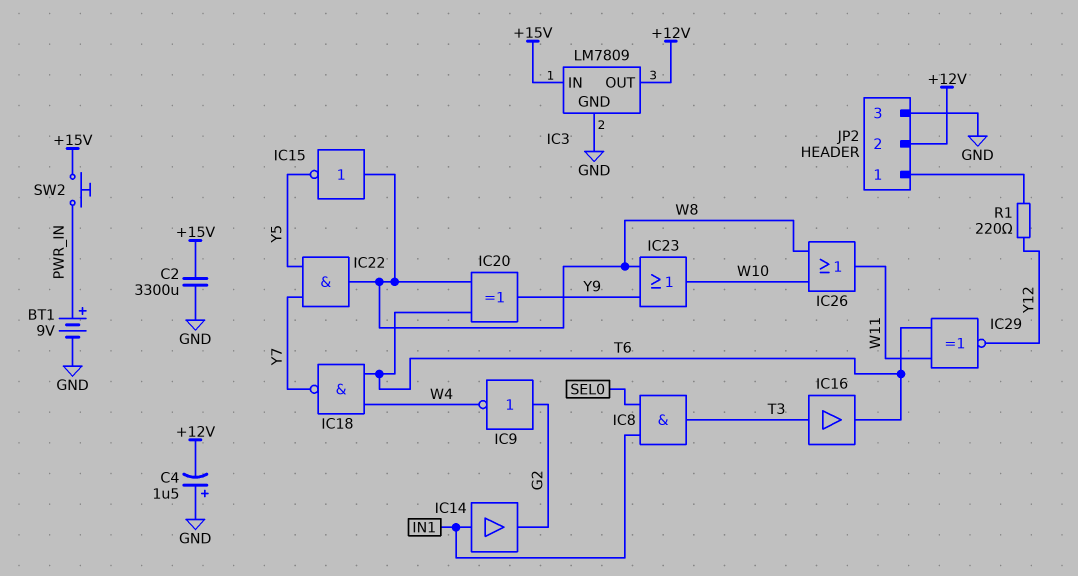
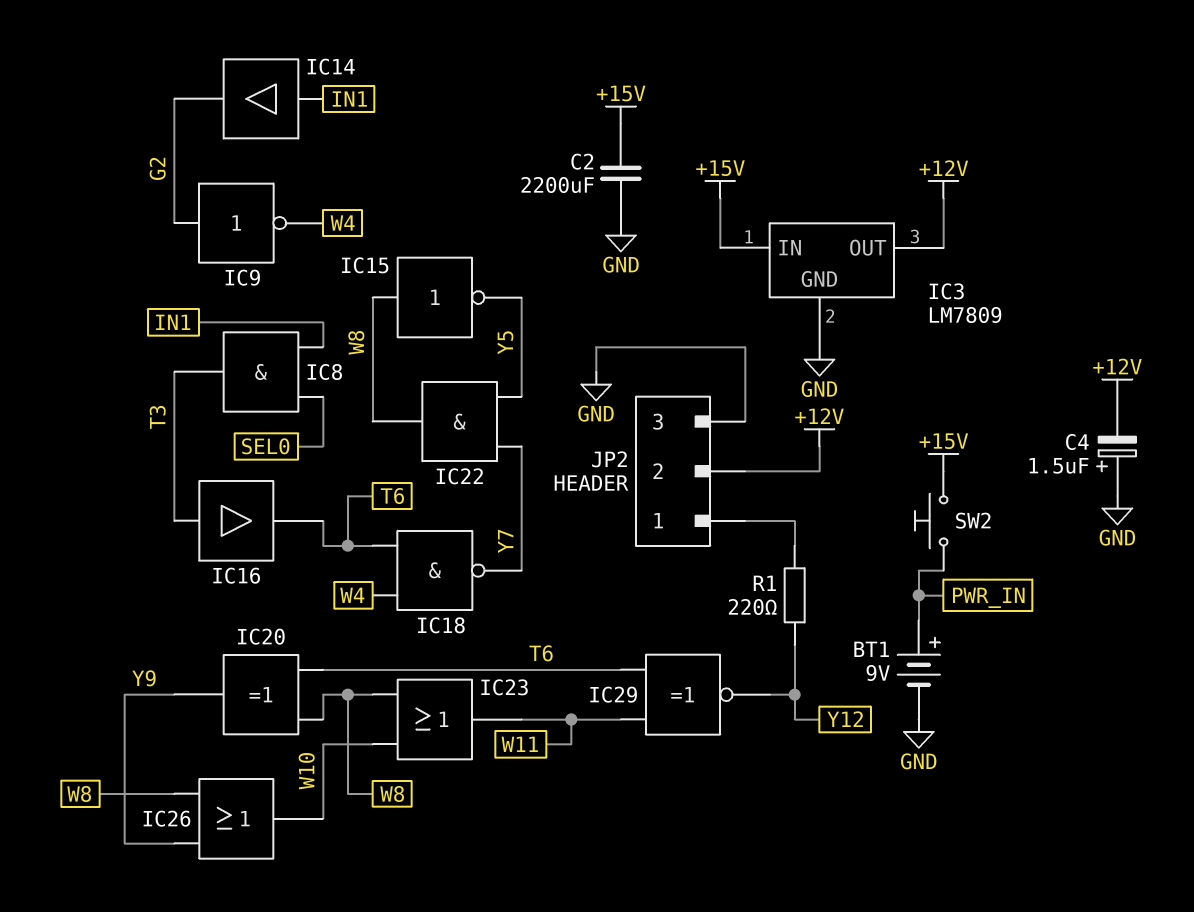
C2: 3300uF (+15V, GND) -> 2200uF (+15V, GND)
IC23: OR (in W8, in Y9, out W10) -> OR (in W8, in W10, out W11)
IC26: OR (in W8, in W10, out W11) -> OR (in W8, in Y9, out W10)

